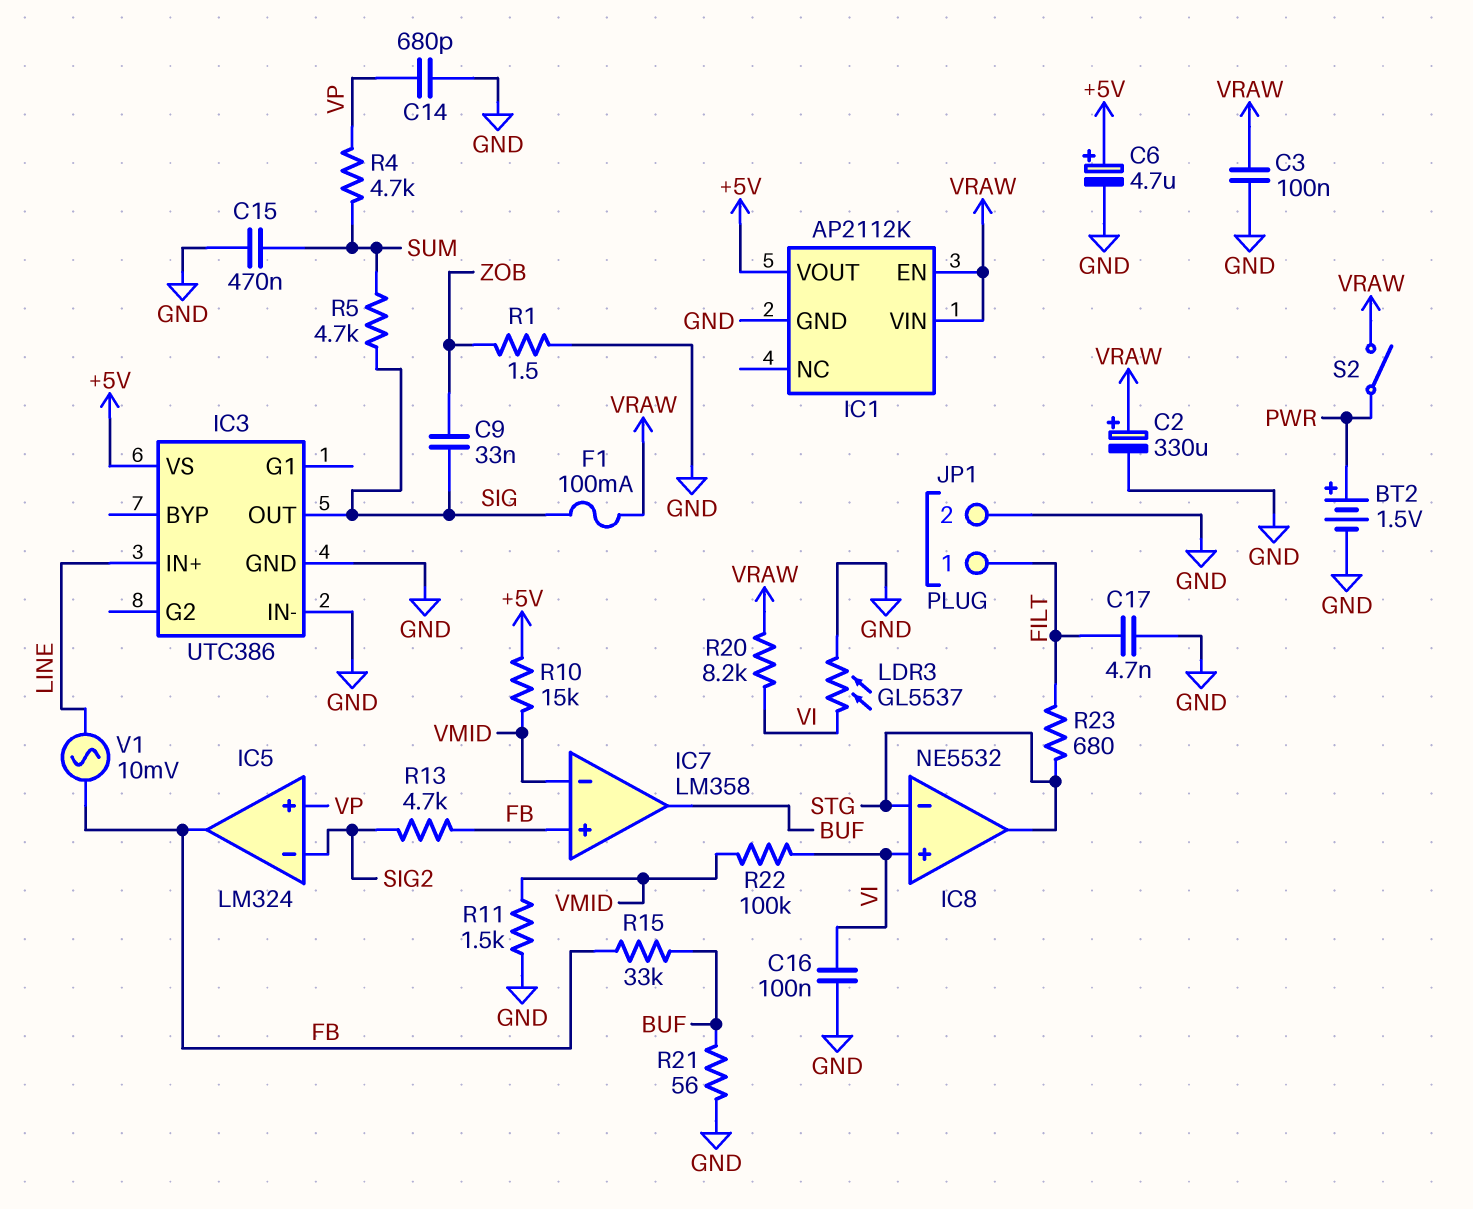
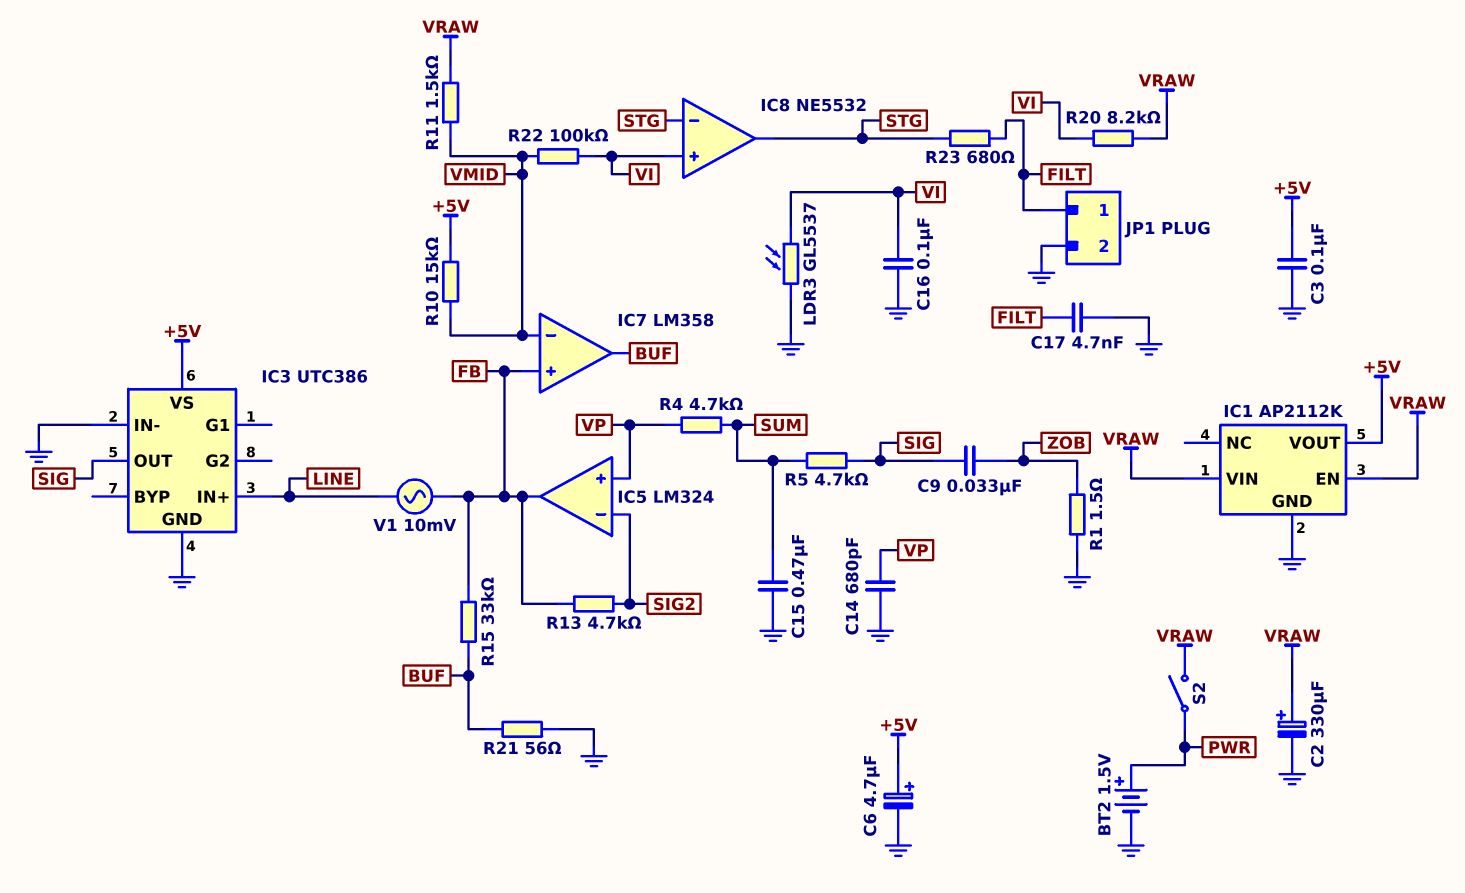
C3: 100nF (GND, VRAW) -> 100nF (+5V, GND)
F1: 100mA (SIG, VRAW) -> none
R11: 1.5k (GND, VMID) -> 1.5k (VMID, VRAW)

